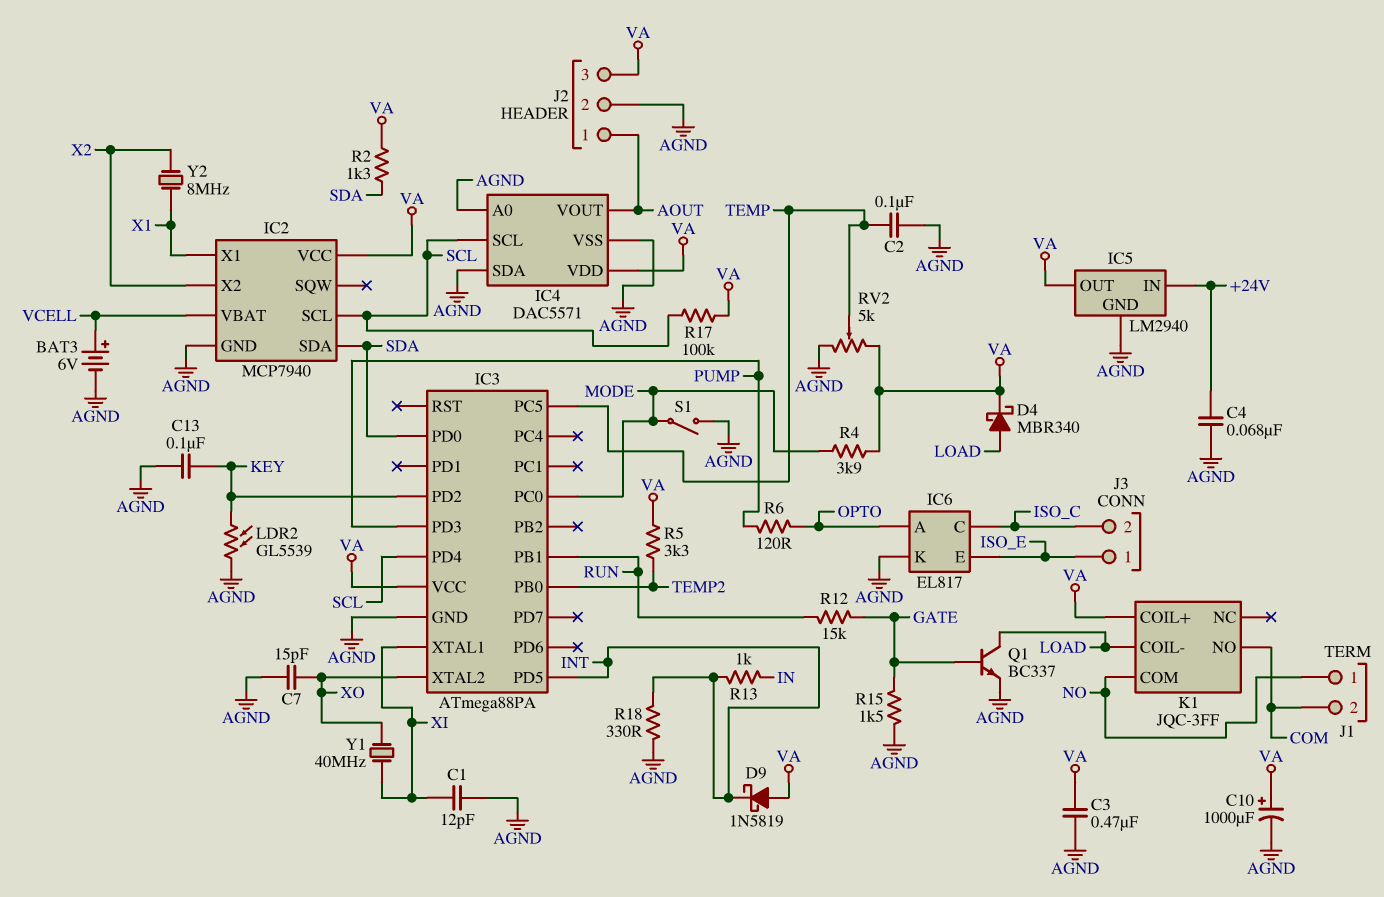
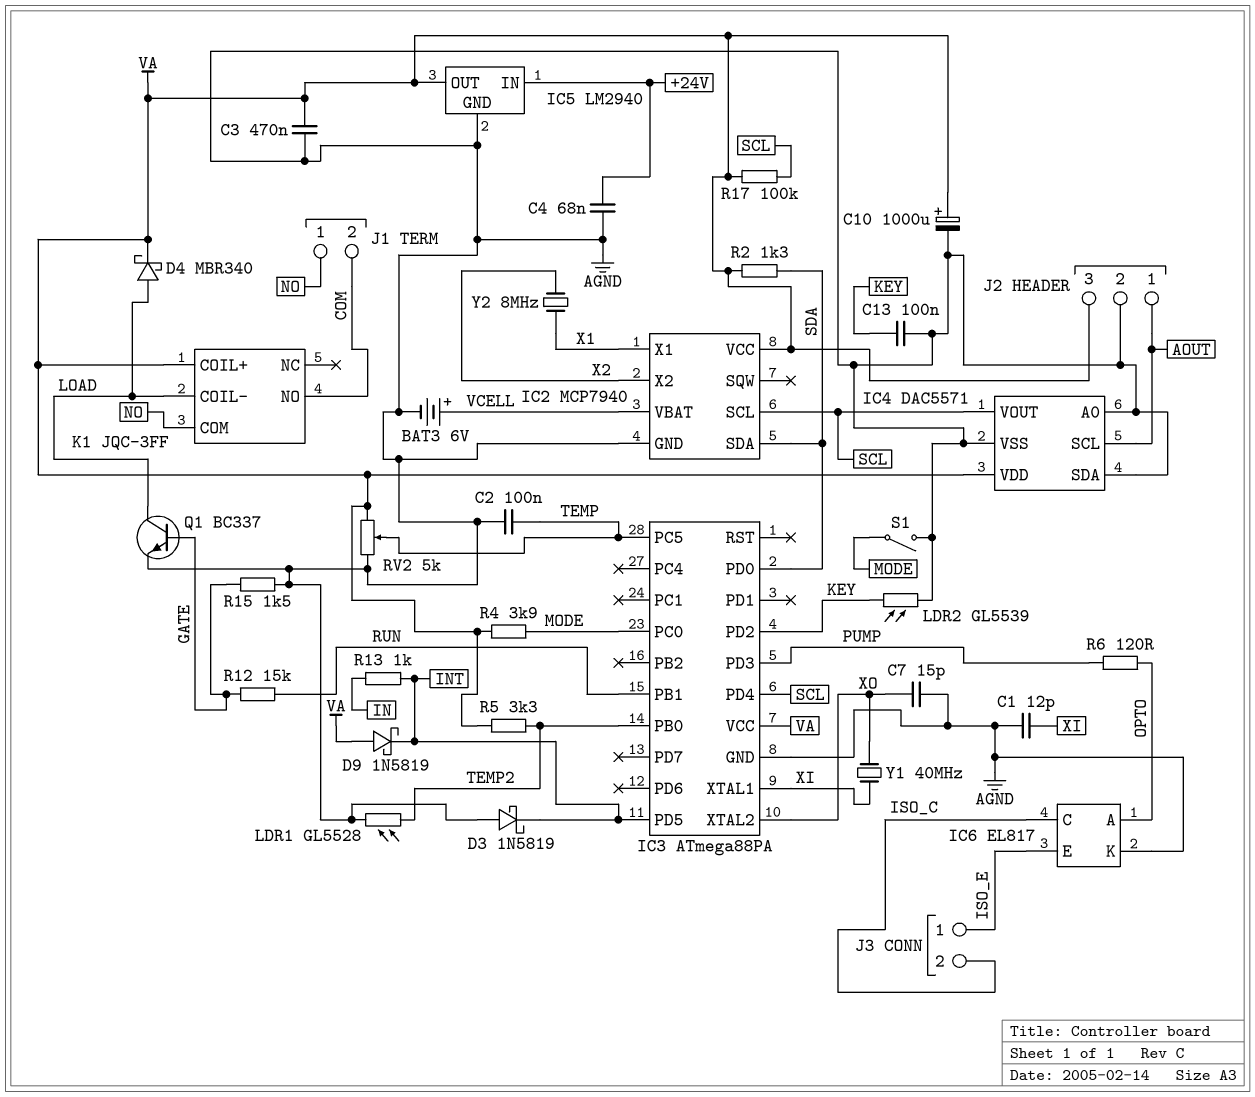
D3: none -> schottky 1N5819 (A AGND, K INT)
IC4 pin SCL: SCL -> AOUT
IC4 pin VOUT: AOUT -> SCL
LDR1: none -> GL5528 (AGND, TEMP2)
R18: 330 (AGND, INT) -> none

